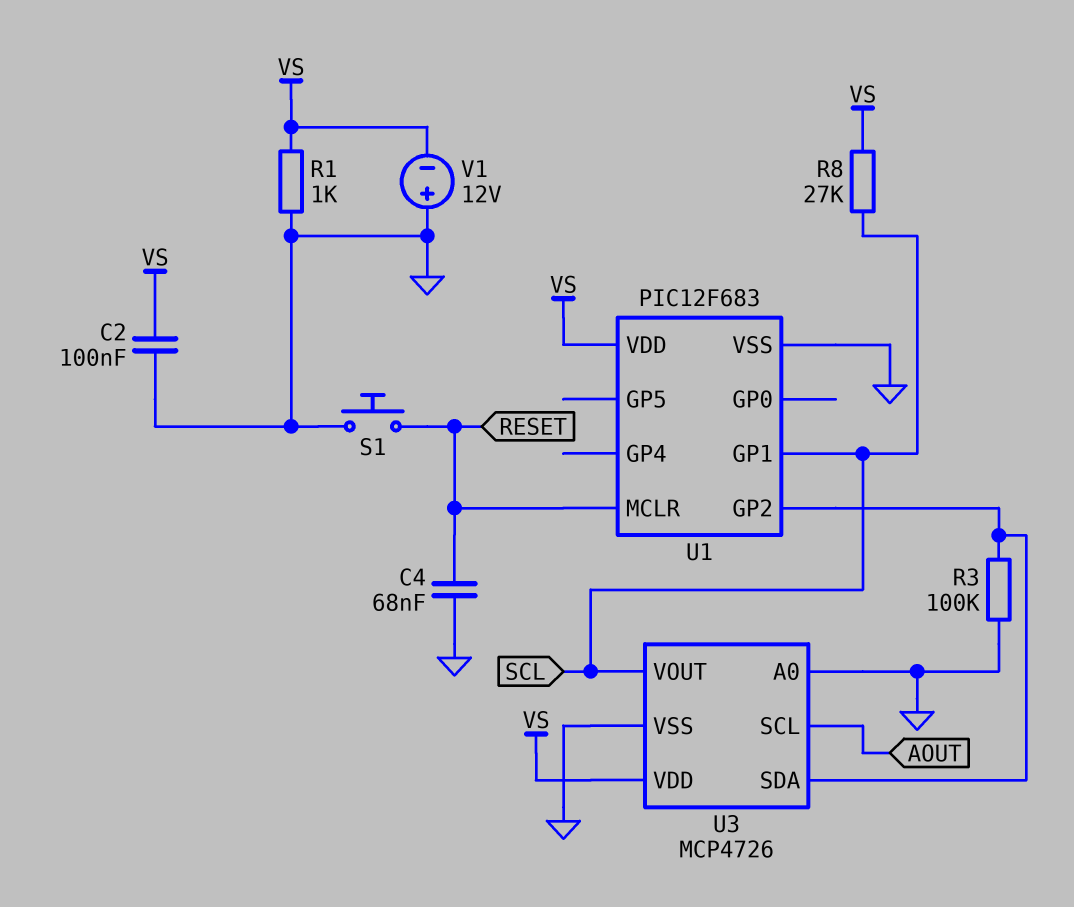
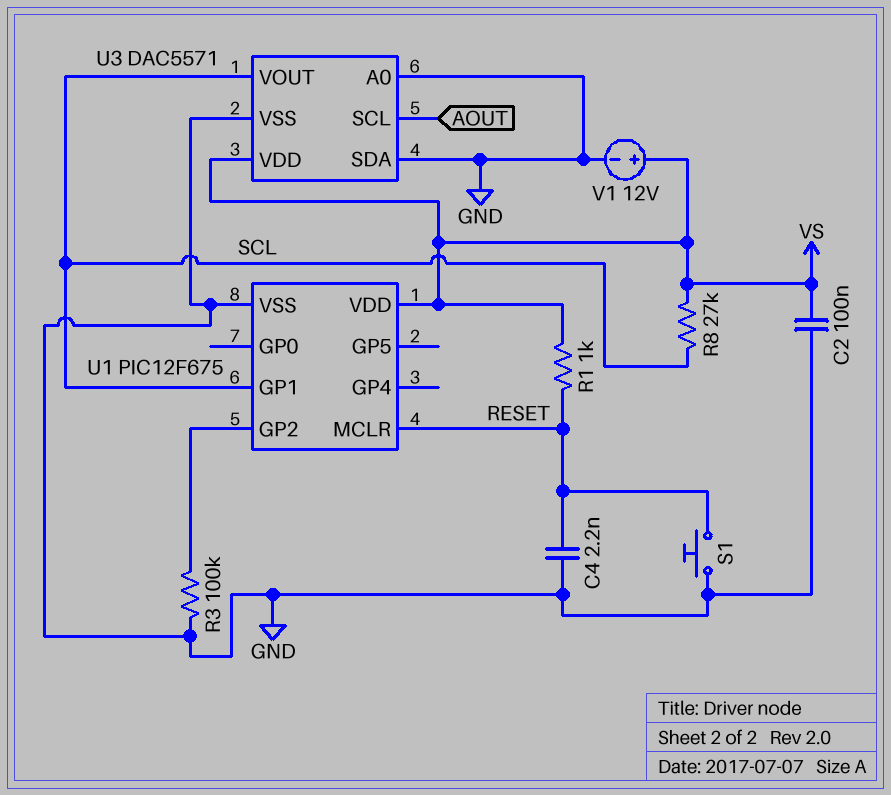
C4: 68nF (GND, RESET) -> 2.2nF (GND, RESET)
R1: 1k (GND, VS) -> 1k (RESET, VS)
U1: PIC12F683 -> PIC12F675
U3: MCP4726 -> DAC5571
U3 pin SDA: U1/GP2 -> GND
V1: 12V (plus GND, minus VS) -> 12V (plus VS, minus GND)

